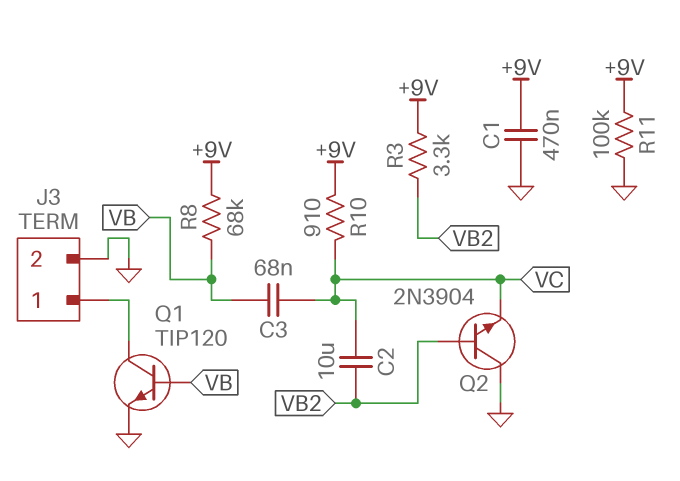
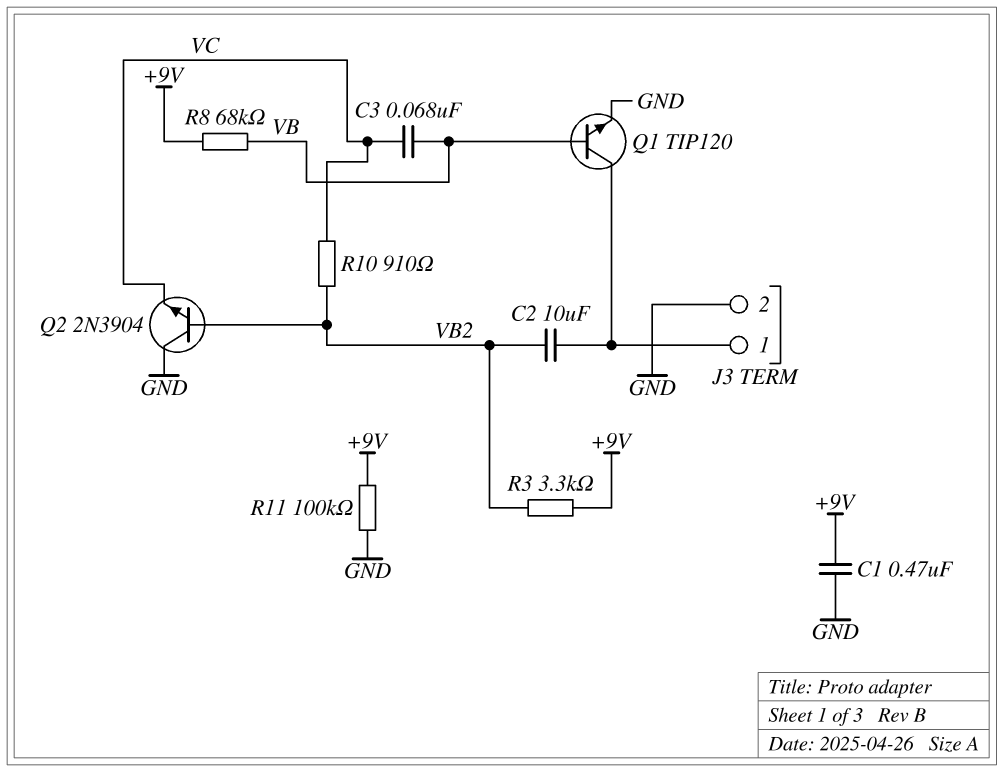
C2: 10uF (VB2, VC) -> 10uF (J3/1, VB2)
R10: 910 (+9V, VC) -> 910 (VB2, VC)

